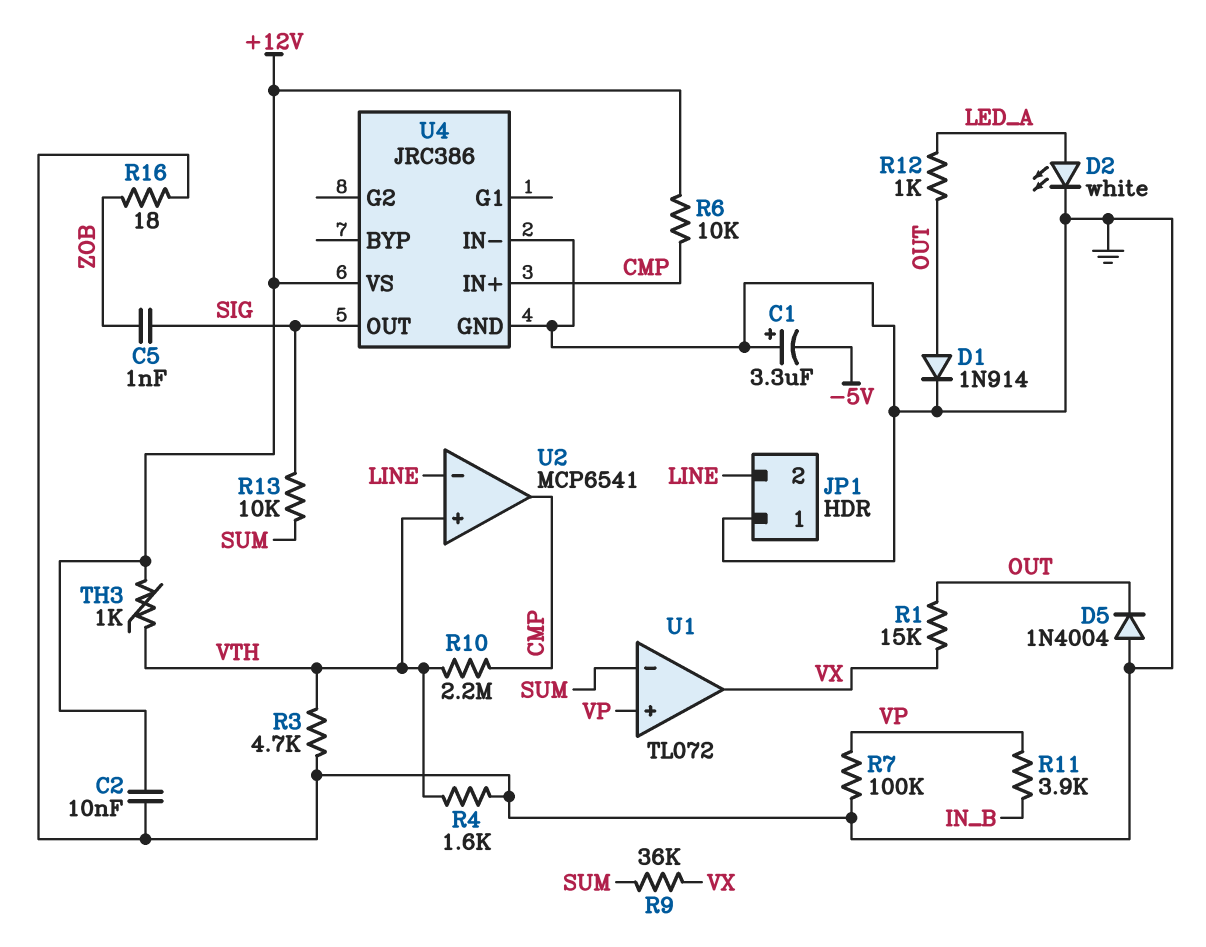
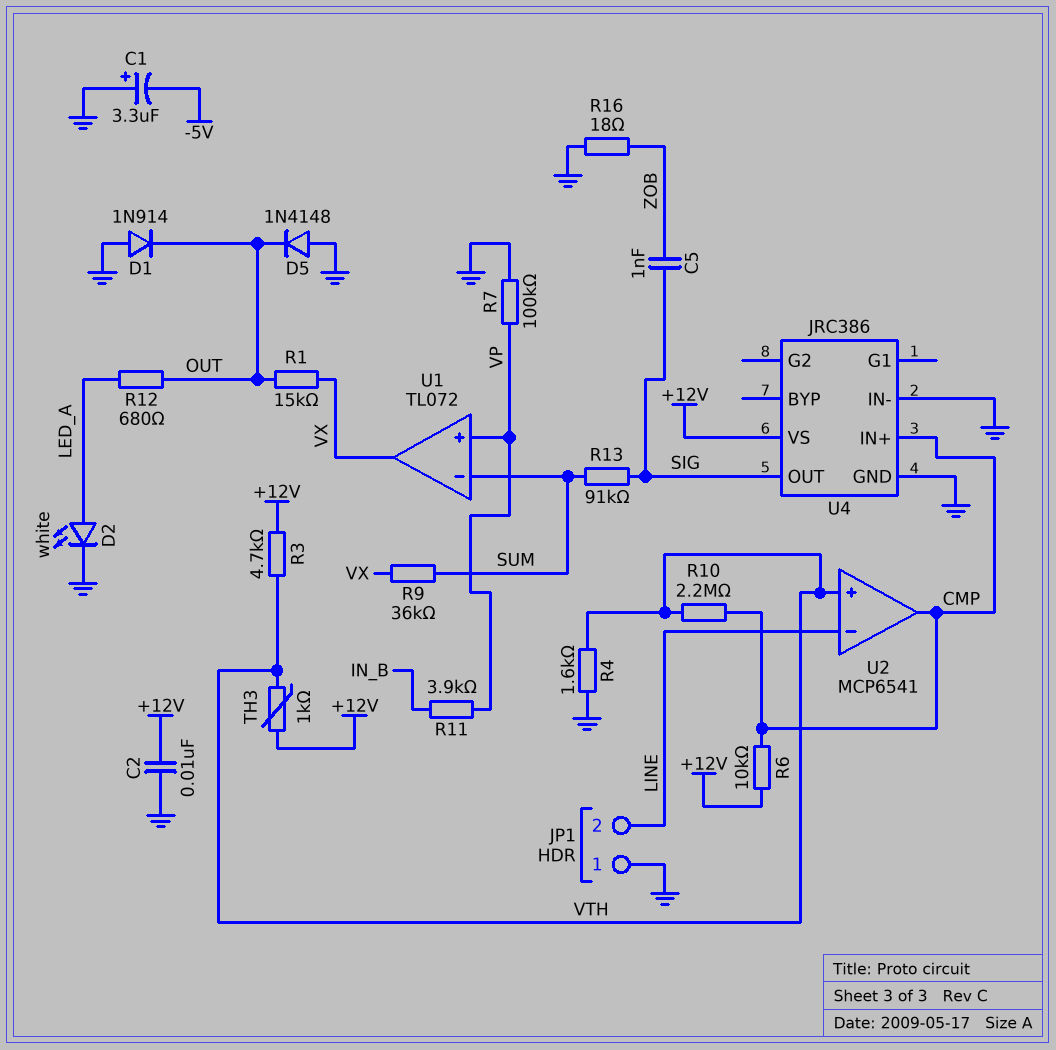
D1: diode 1N914 (A OUT, K GND) -> diode 1N914 (A GND, K OUT)
D5: diode 1N4004 (A GND, K OUT) -> diode 1N4148 (A GND, K OUT)
R3: 4.7k (GND, VTH) -> 4.7k (+12V, VTH)
R12: 1k (LED_A, OUT) -> 680 (LED_A, OUT)
R13: 10k (SIG, SUM) -> 91k (SIG, SUM)

